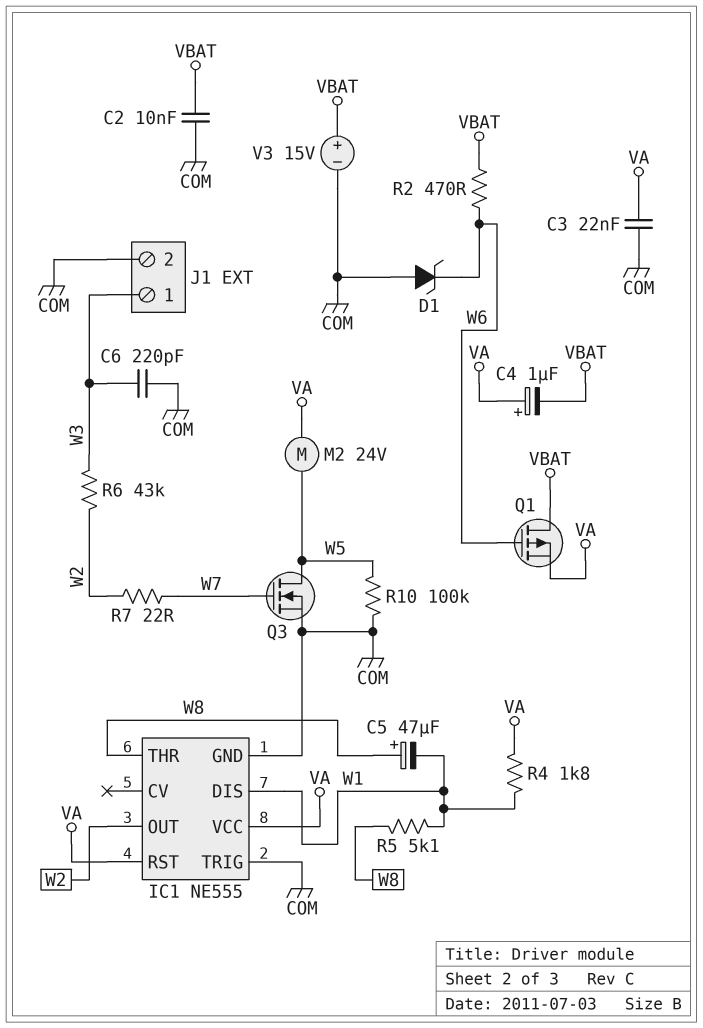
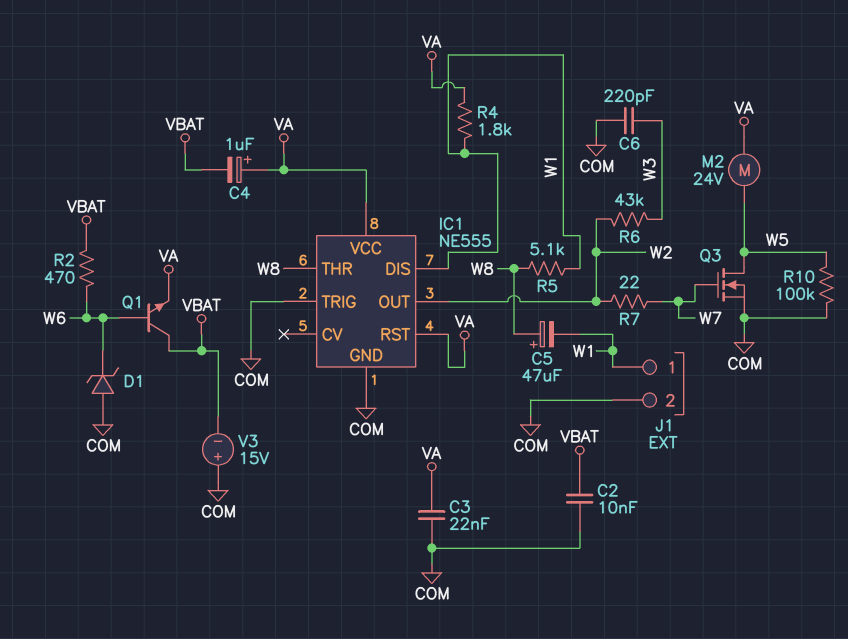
J1 pin 1: W3 -> W1
Q1: PMOS (G W6, D VBAT, S VA) -> NPN (B W6, C VBAT, E VA)
V3: 15V (plus VBAT, minus COM) -> 15V (plus COM, minus VBAT)

